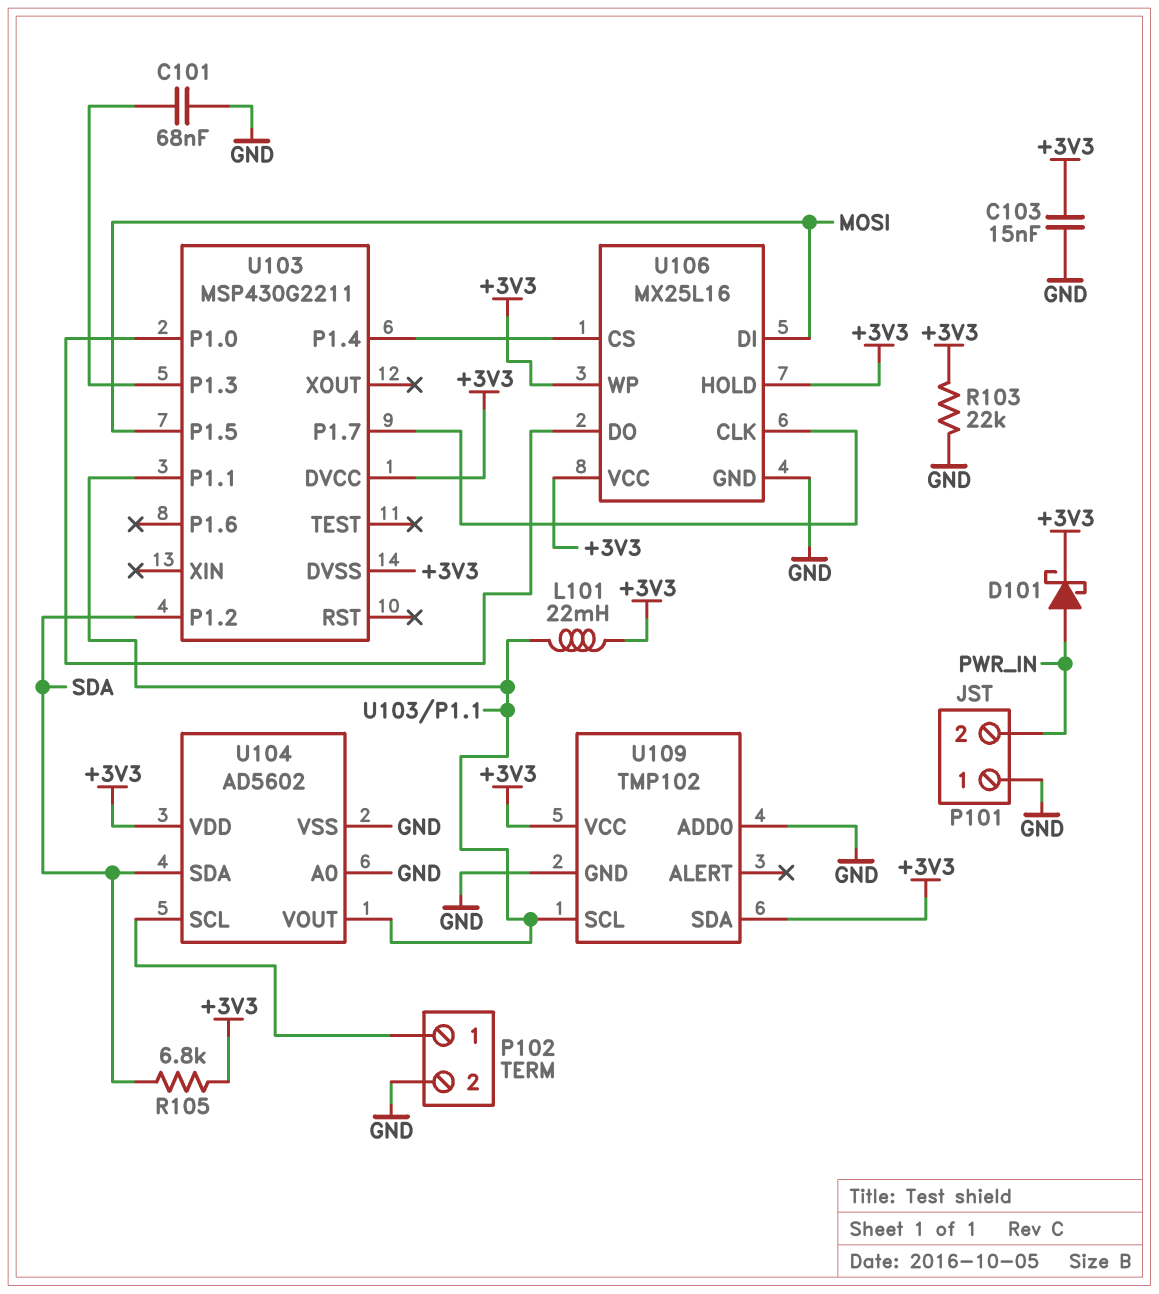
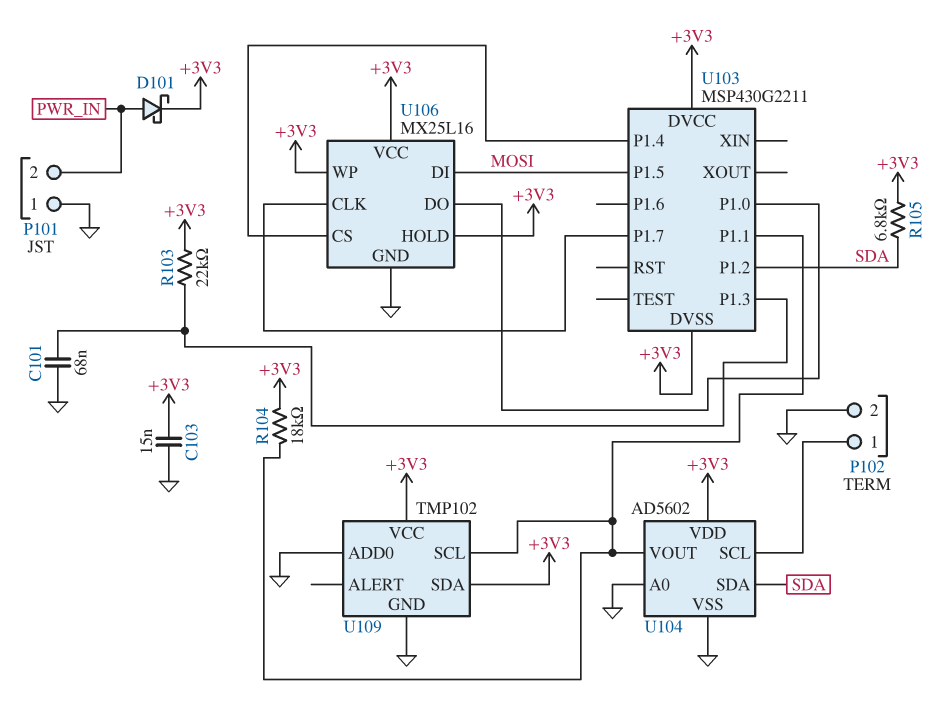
L101: 22mH (+3V3, U103/P1.1) -> none
R103: 22k (+3V3, GND) -> 22k (+3V3, U103/P1.3)
R104: none -> 18k (+3V3, U103/P1.1)

